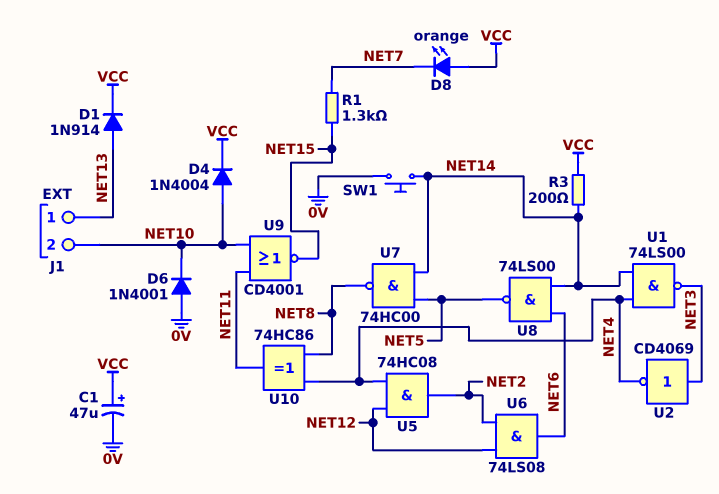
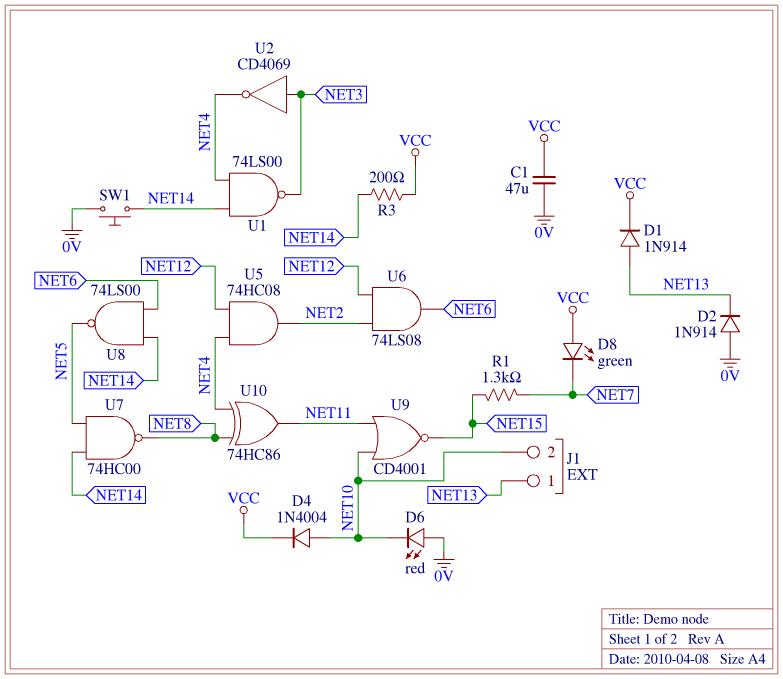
C1: 47uF (plus VCC, minus 0V) -> 47uF (0V, VCC)
D2: none -> diode 1N914 (A 0V, K NET13)
D6: diode 1N4001 (A 0V, K NET10) -> LED red (A 0V, K NET10)
D8: LED orange (A VCC, K NET7) -> LED green (A VCC, K NET7)

